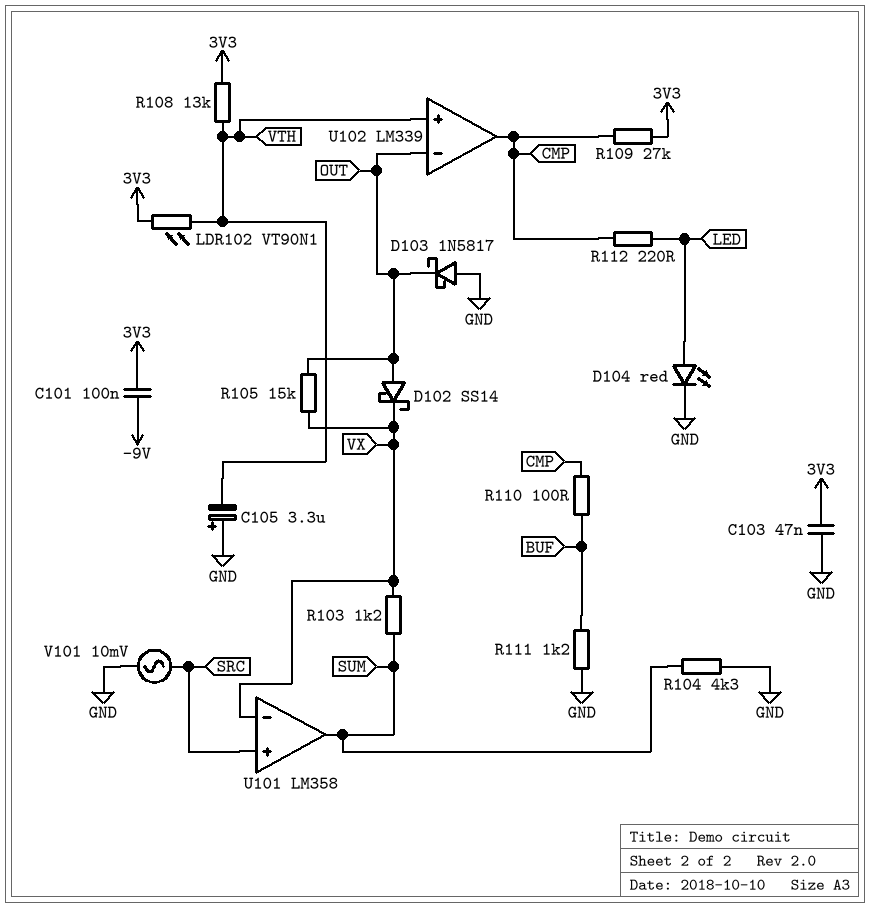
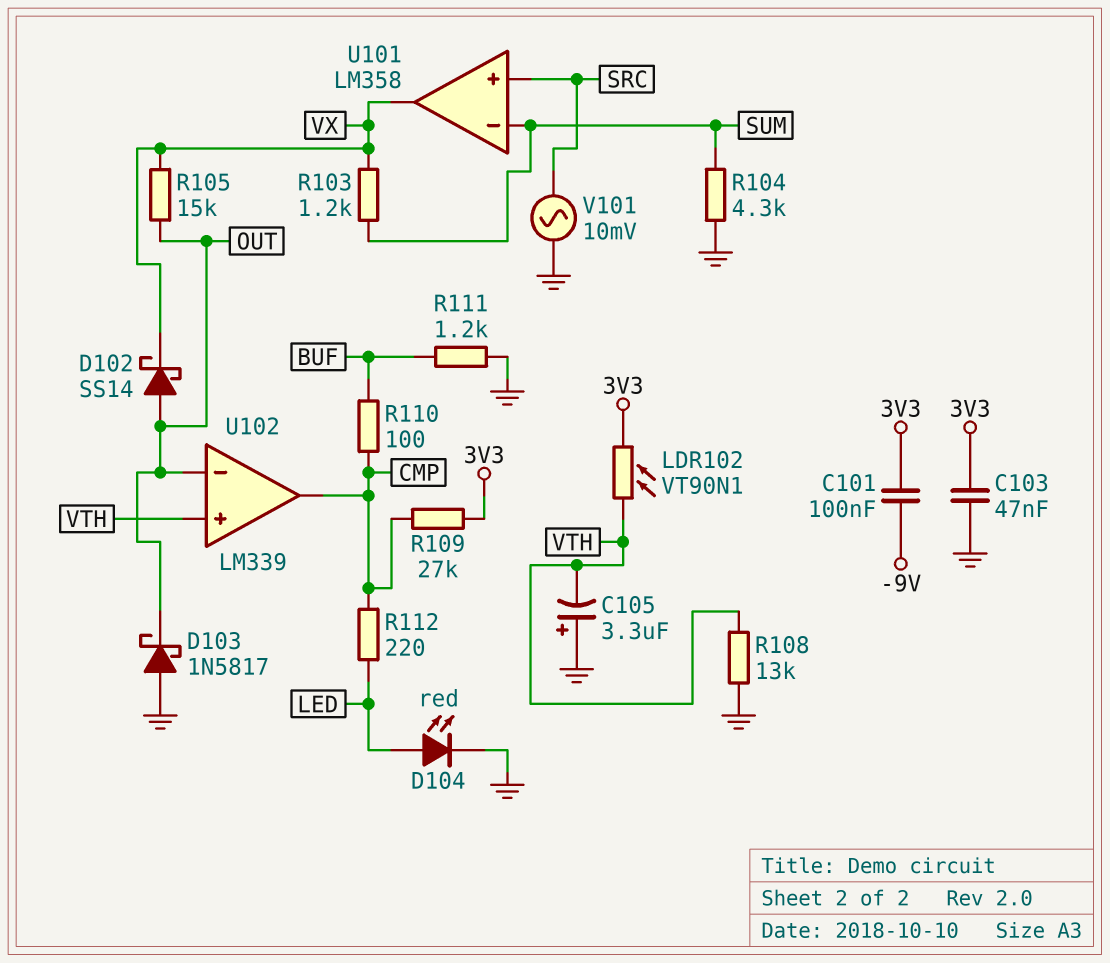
R108: 13k (3V3, VTH) -> 13k (GND, VTH)
U101 pin in-: VX -> SUM
U101 pin out: SUM -> VX

